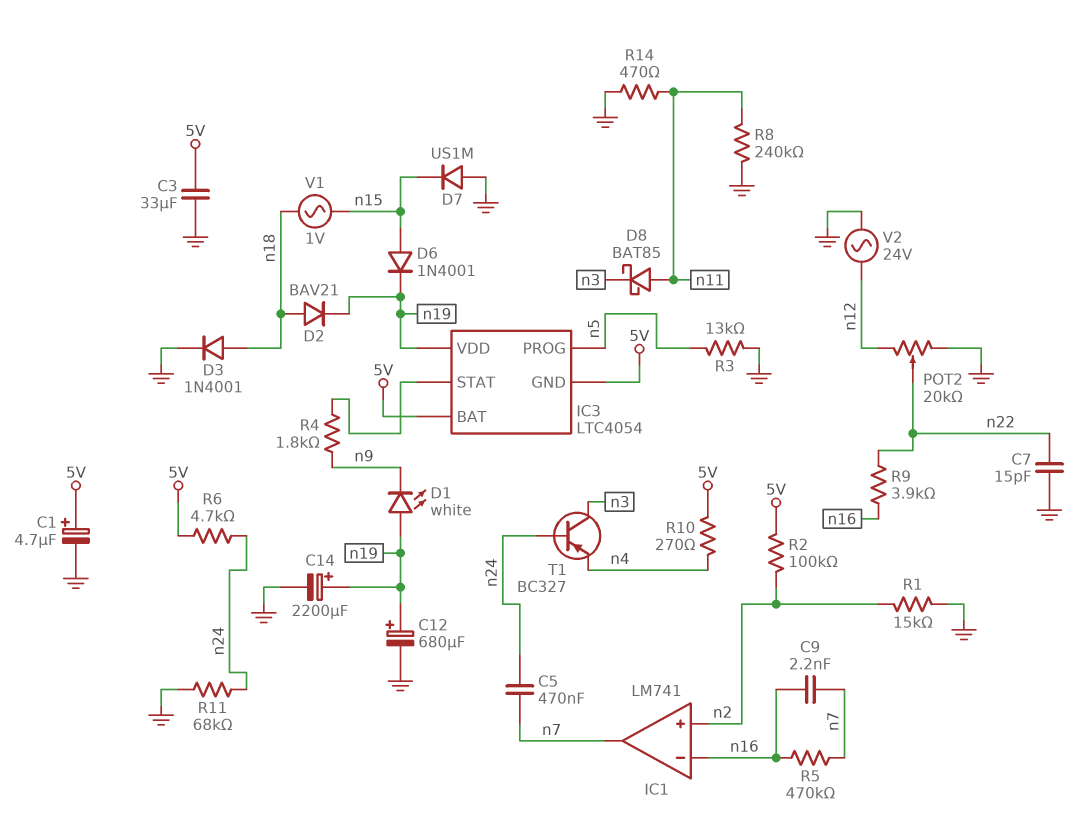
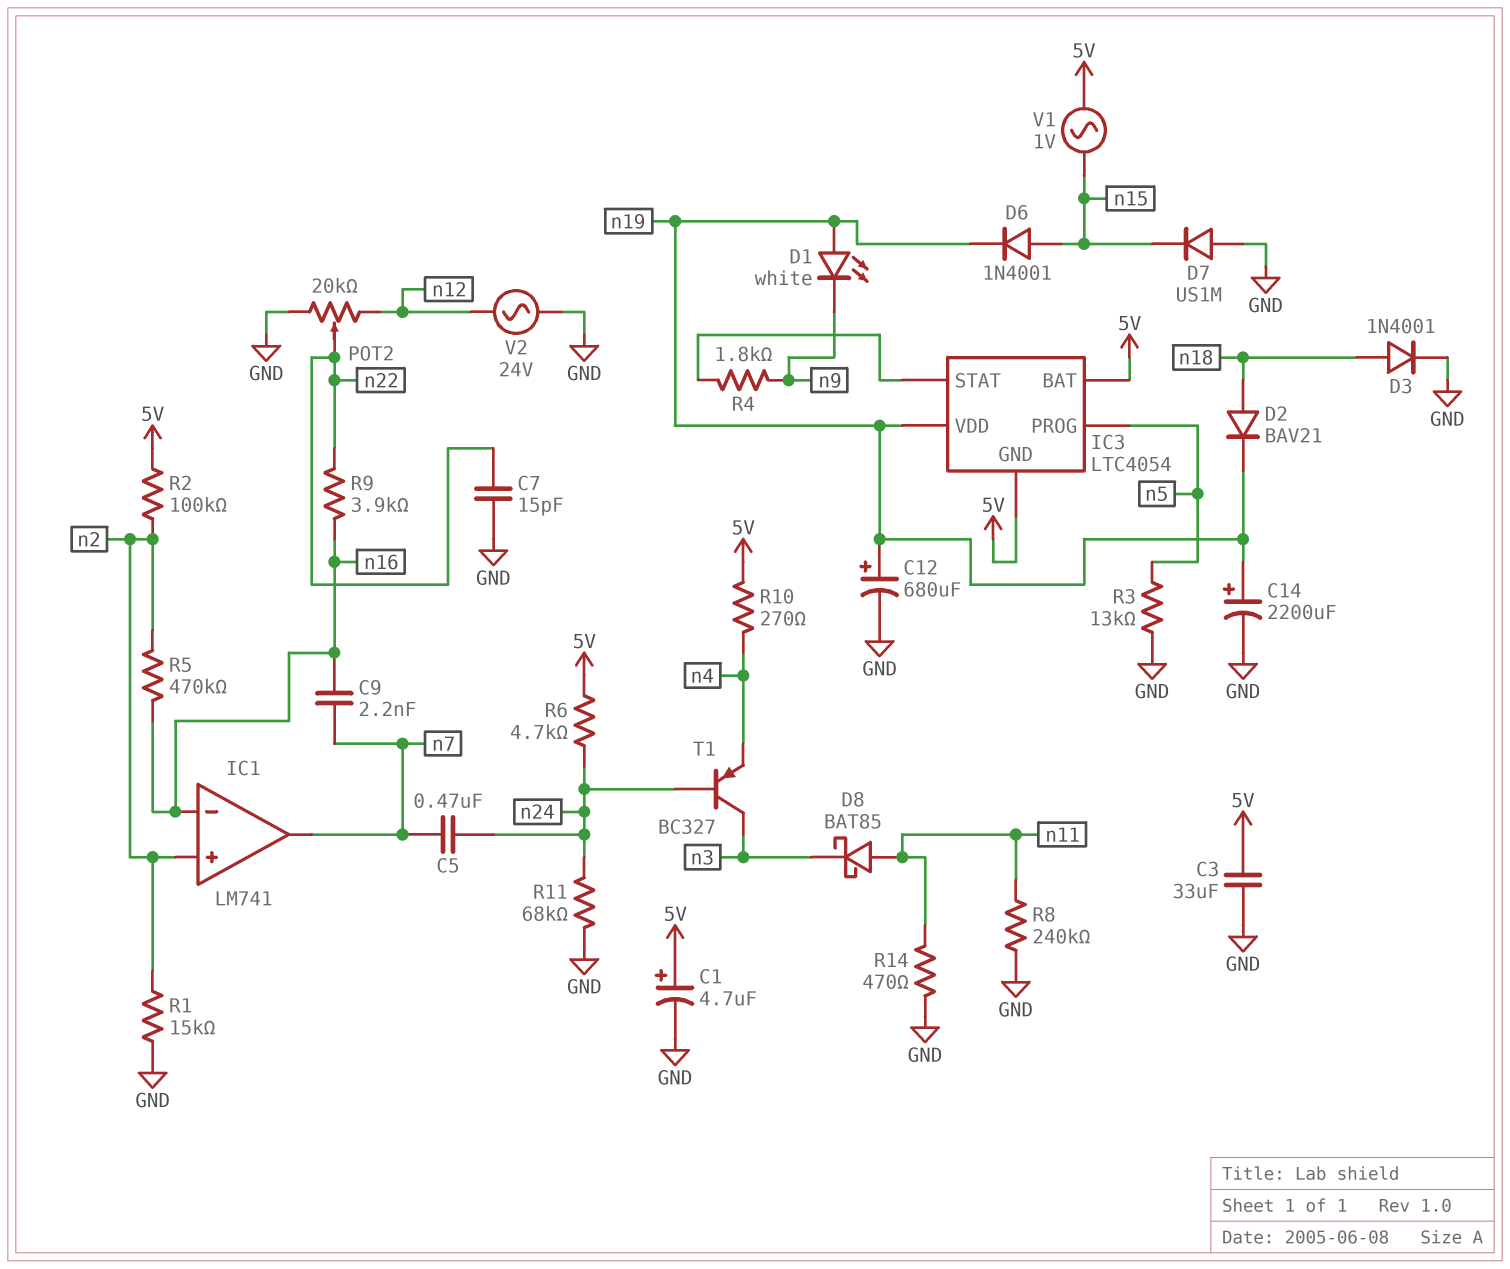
R5: 470k (n7, n16) -> 470k (n2, n16)
V1: AC 1V (n15, n18) -> AC 1V (5V, n15)

